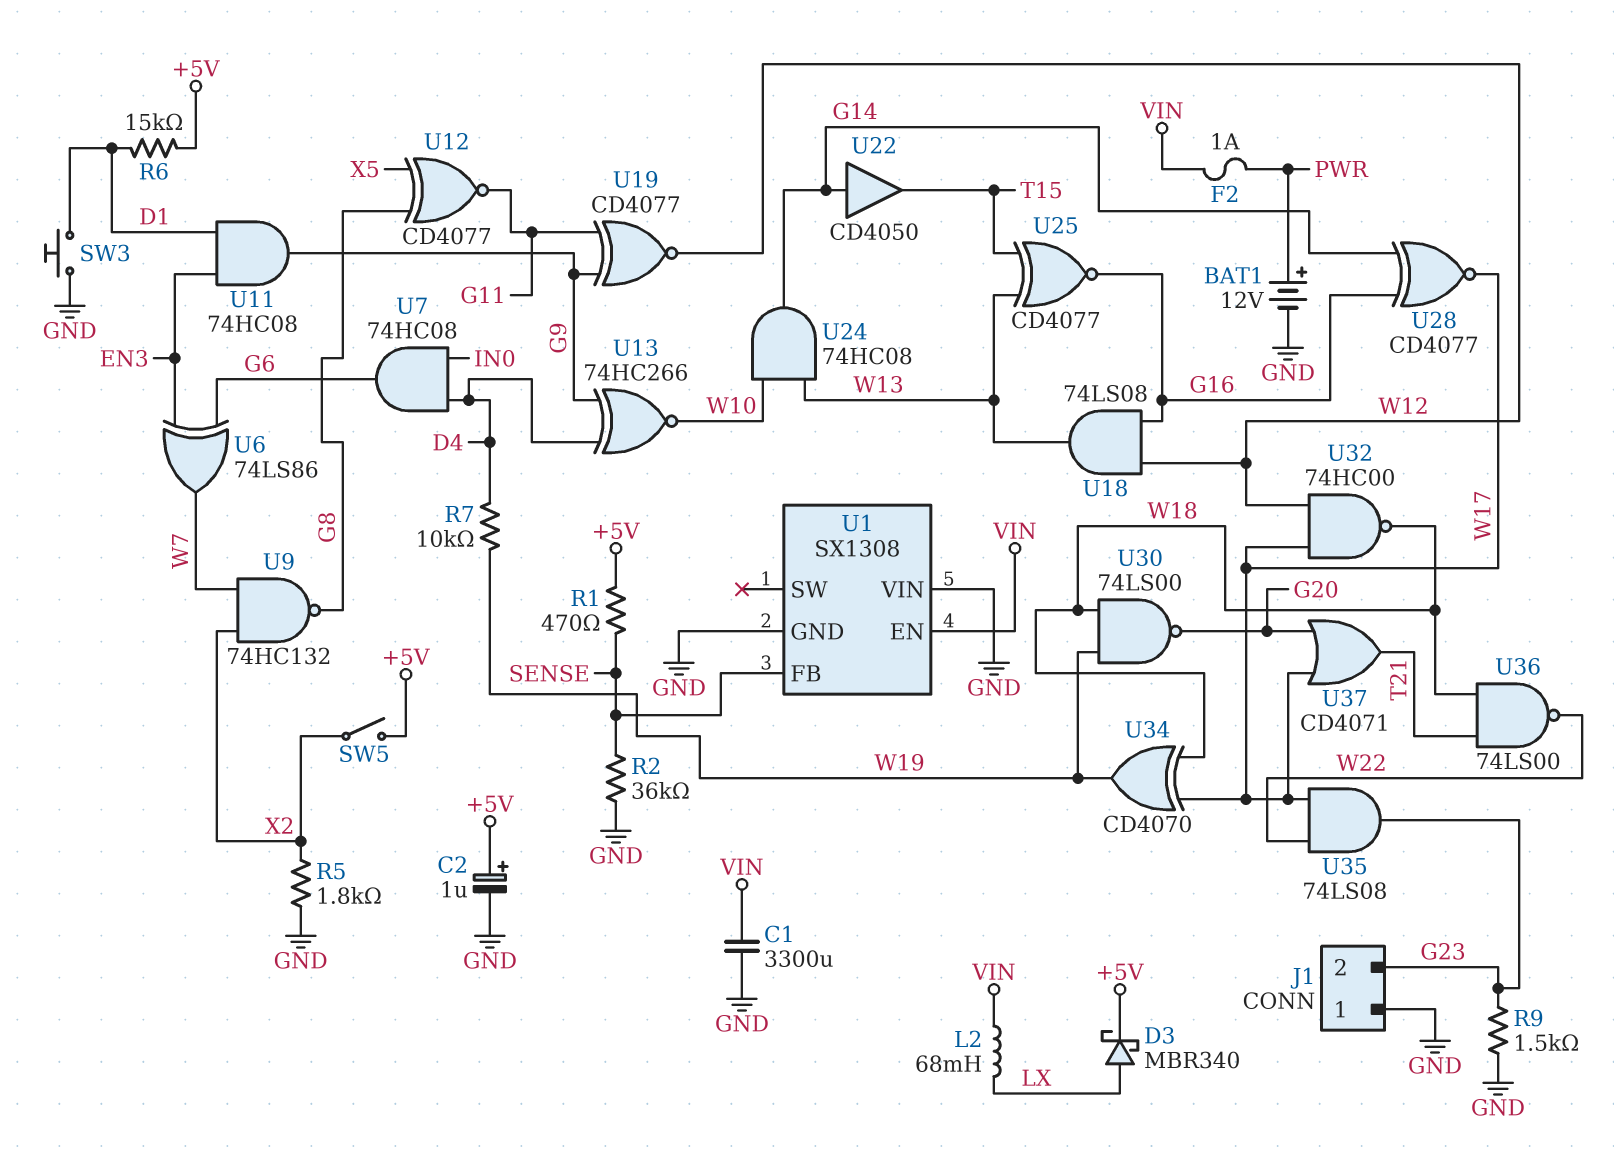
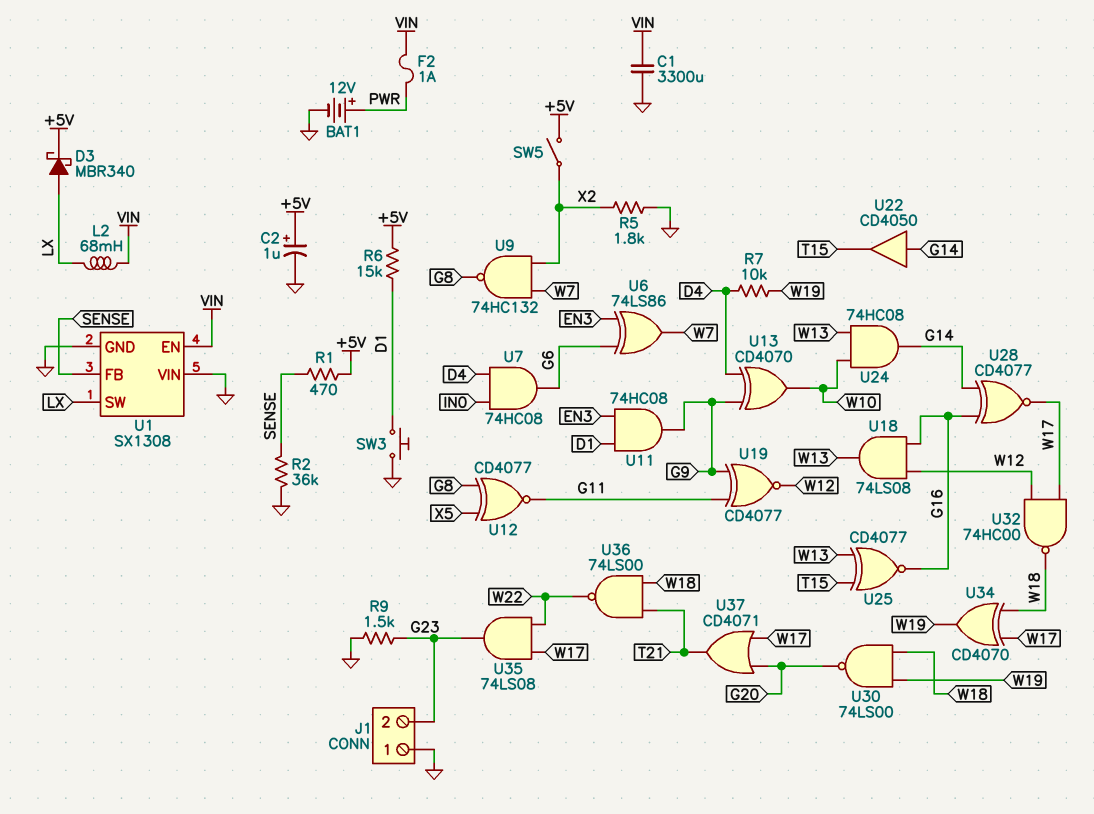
U1 pin SW: none -> LX
U13: XNOR 74HC266 (in D4, in G9, out W10) -> XOR CD4070 (in D4, in G9, out W10)

